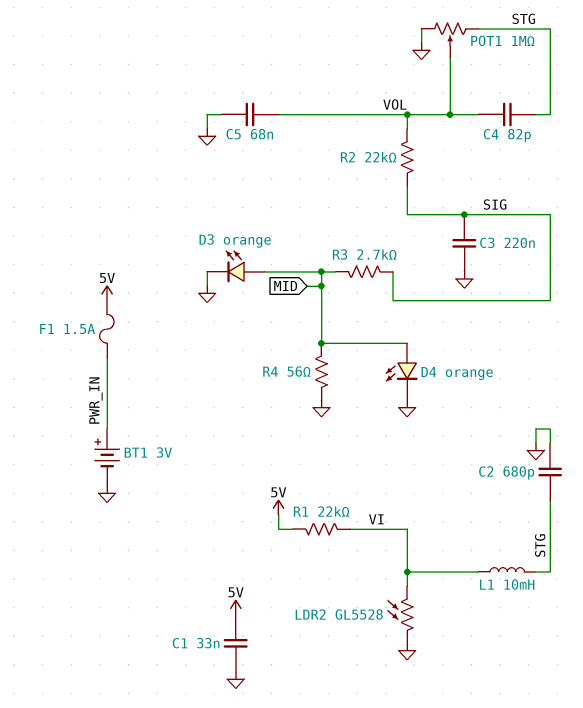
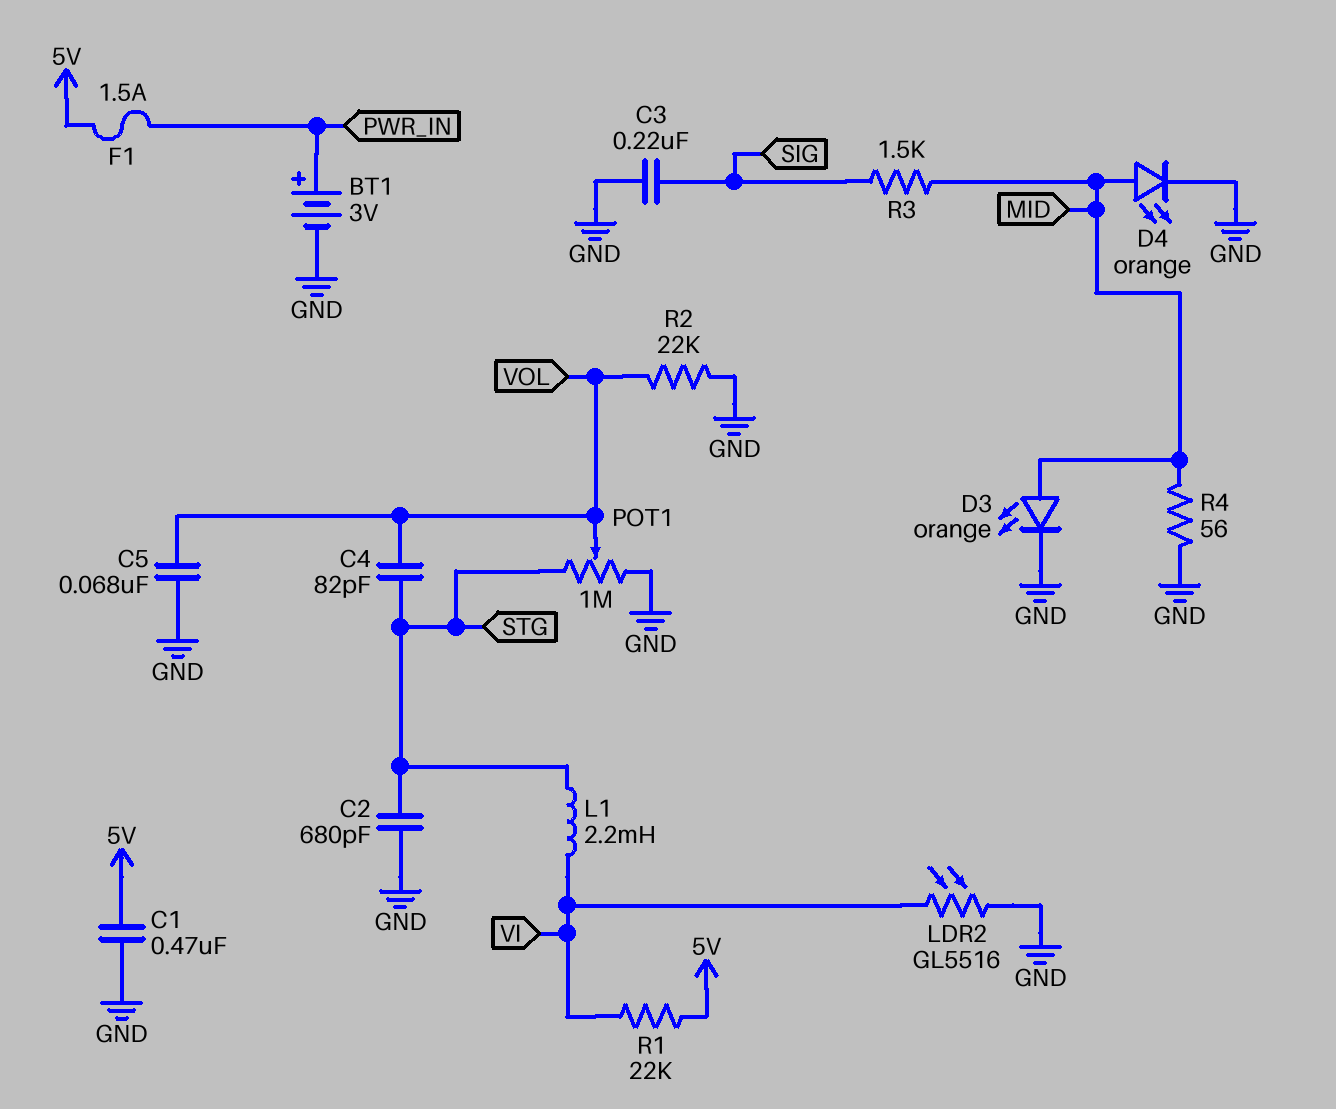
C1: 33nF (5V, GND) -> 470nF (5V, GND)
L1: 10mH (STG, VI) -> 2.2mH (STG, VI)
LDR2: GL5528 (GND, VI) -> GL5516 (GND, VI)
R2: 22k (SIG, VOL) -> 22k (GND, VOL)
R3: 2.7k (MID, SIG) -> 1.5k (MID, SIG)

